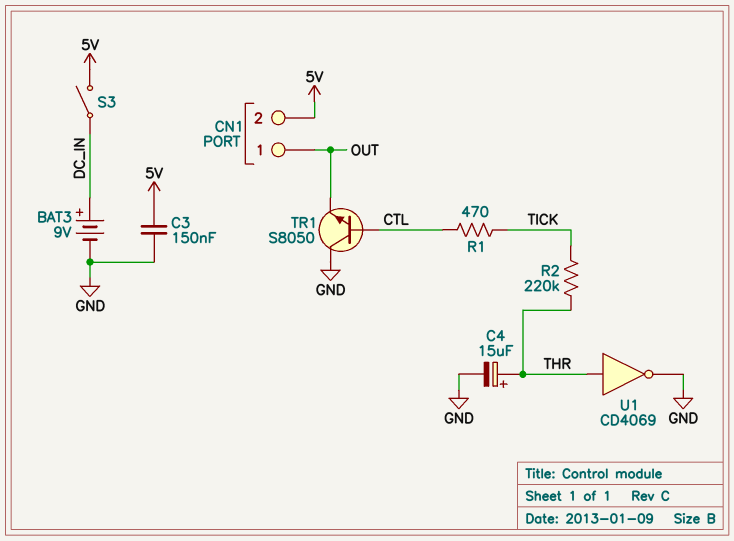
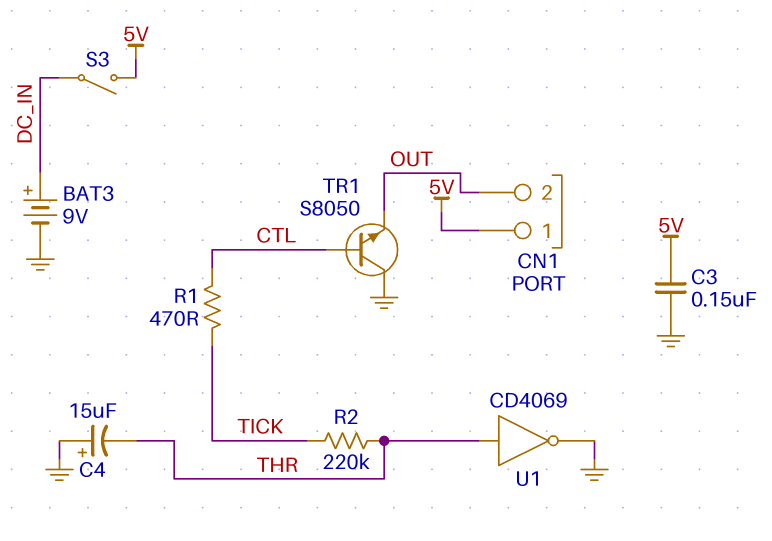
C4: 15uF (plus THR, minus GND) -> 15uF (plus GND, minus THR)
CN1 pin 1: OUT -> 5V
CN1 pin 2: 5V -> OUT

